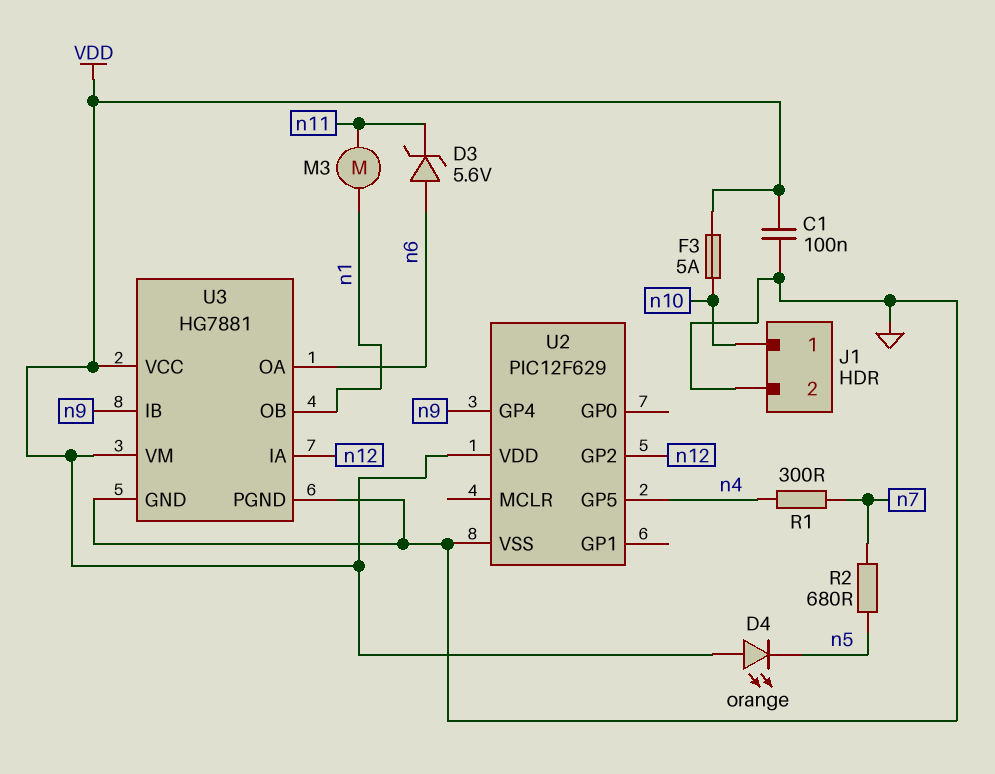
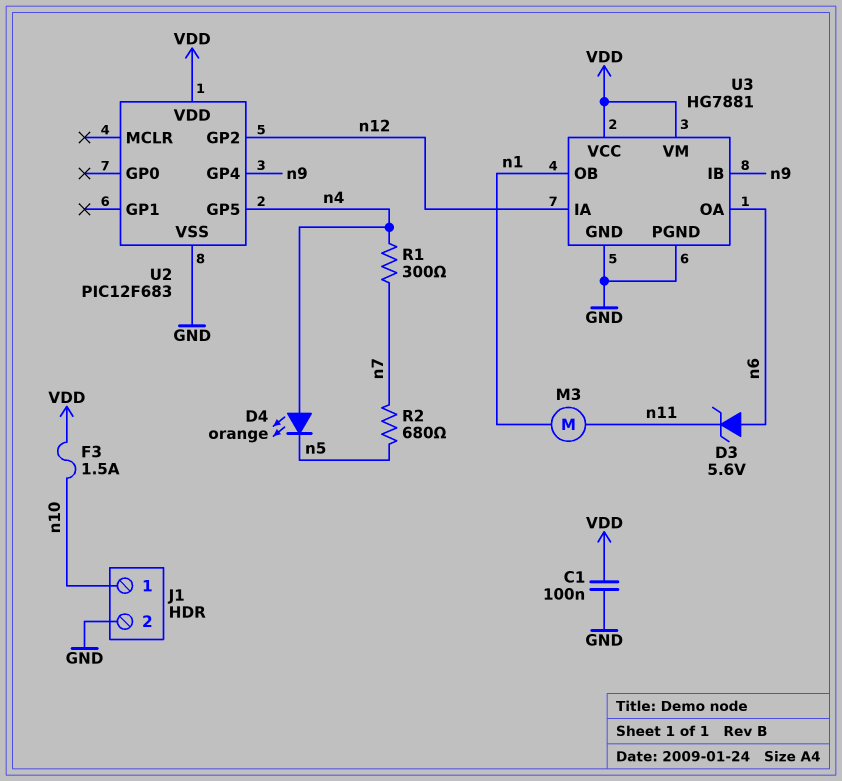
D4: LED orange (A VDD, K n5) -> LED orange (A n4, K n5)
F3: 5A (VDD, n10) -> 1.5A (VDD, n10)
U2: PIC12F629 -> PIC12F683

